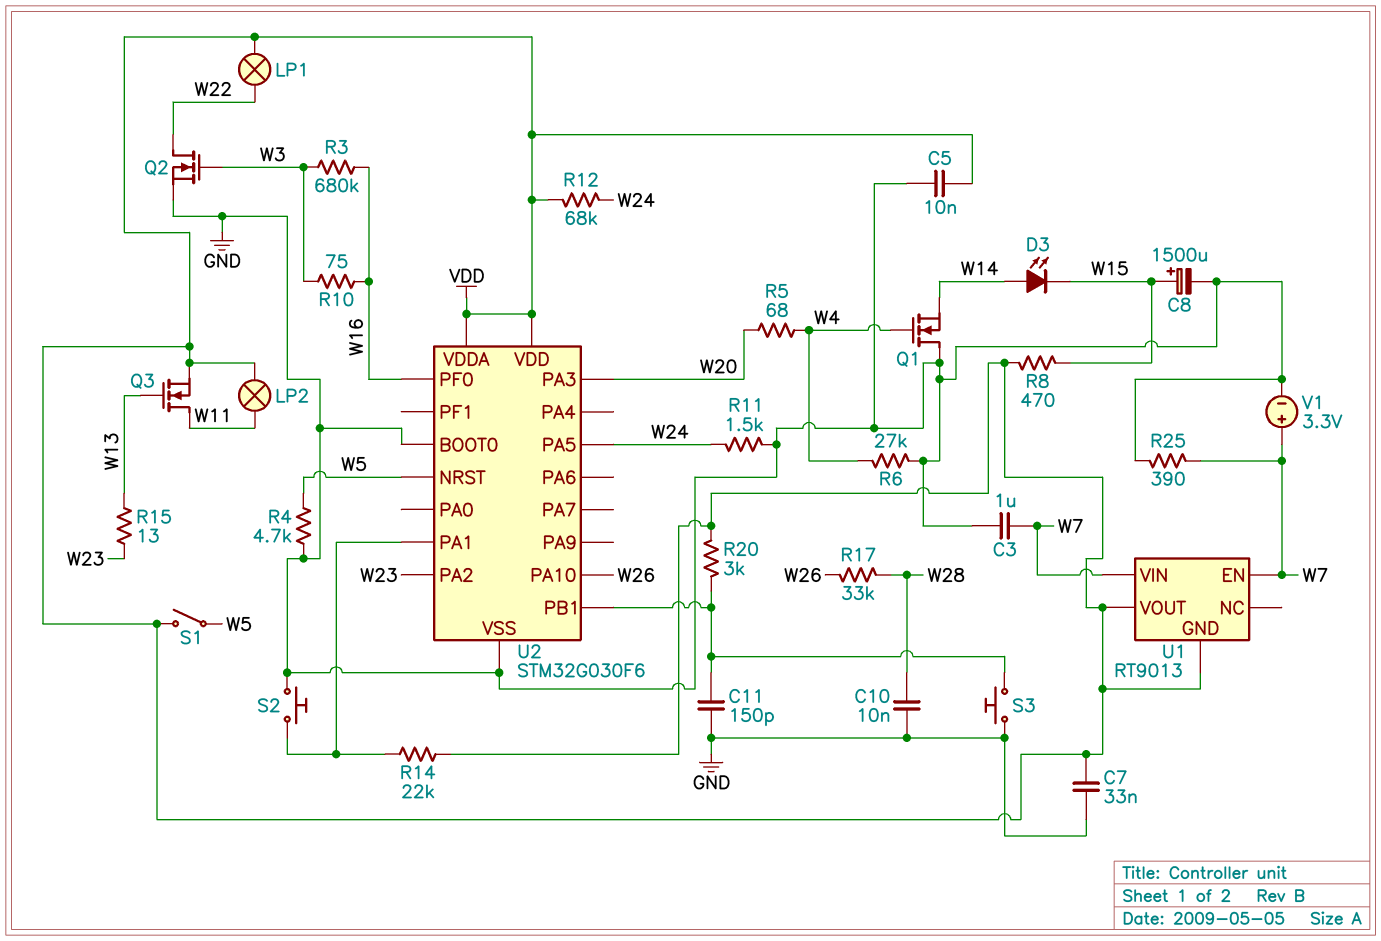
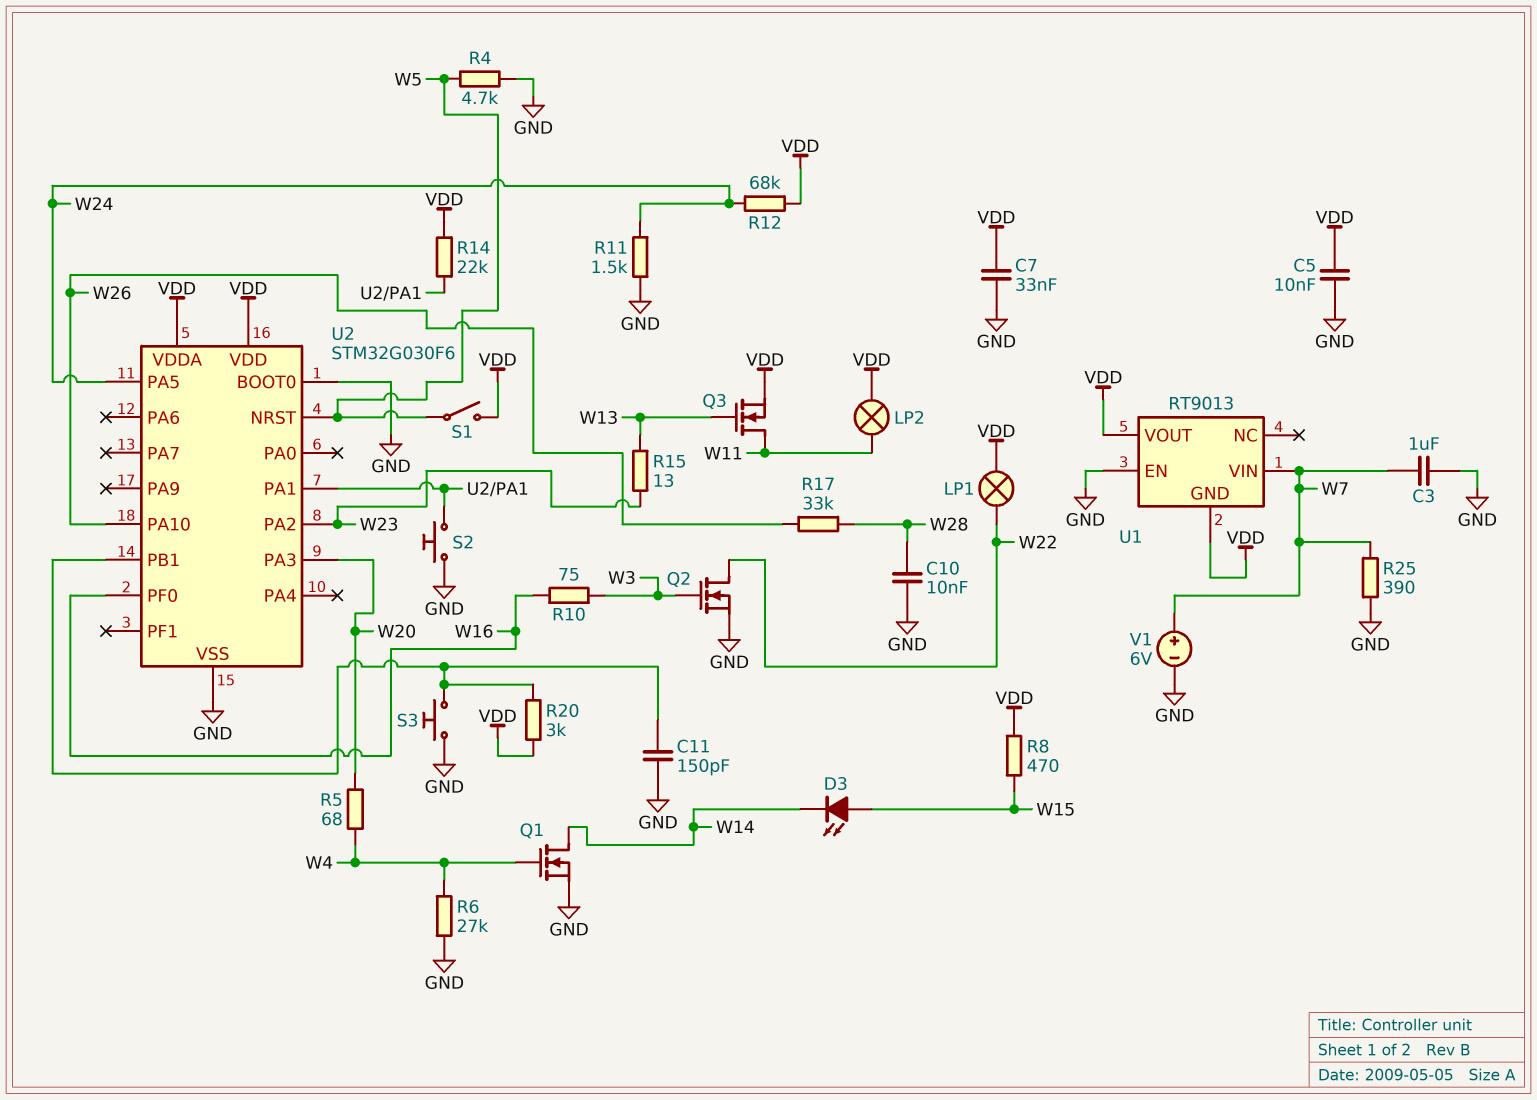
C8: 1500uF (plus W15, minus GND) -> none
D3: LED (A W14, K W15) -> LED (A W15, K W14)
Q1: NMOS (G W4, D GND, S W14) -> NMOS (G W4, D W14, S GND)
R3: 680k (W3, W16) -> none
U1 pin EN: W7 -> GND
V1: 3.3V (plus W7, minus GND) -> 6V (plus W7, minus GND)

